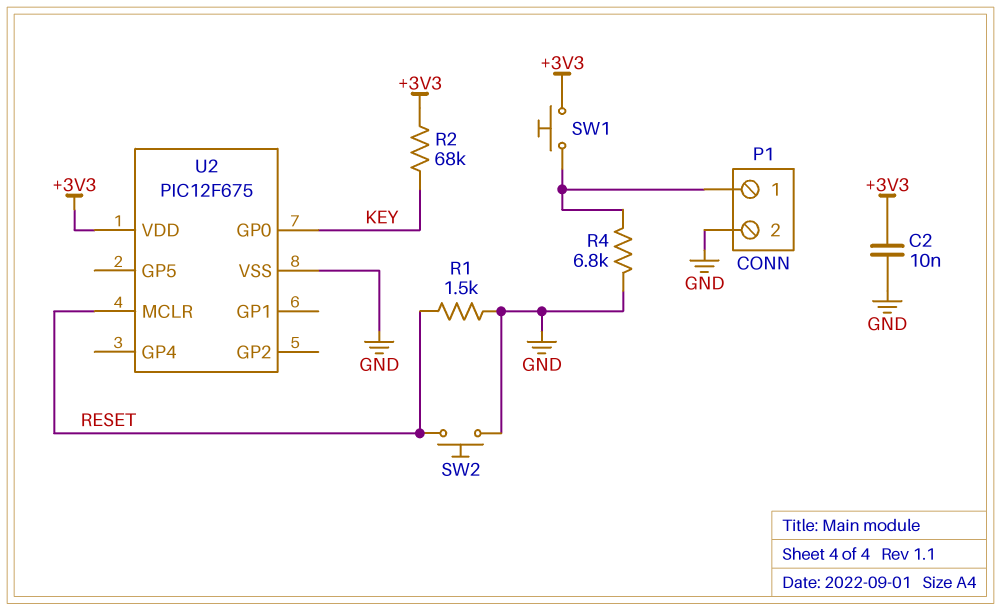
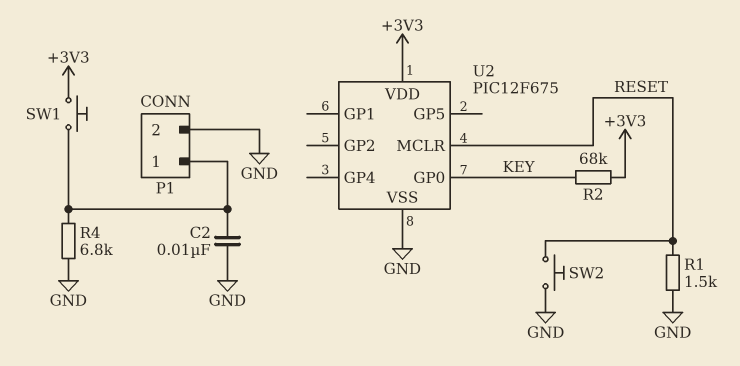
C2: 10nF (+3V3, GND) -> 10nF (GND, P1/1)

